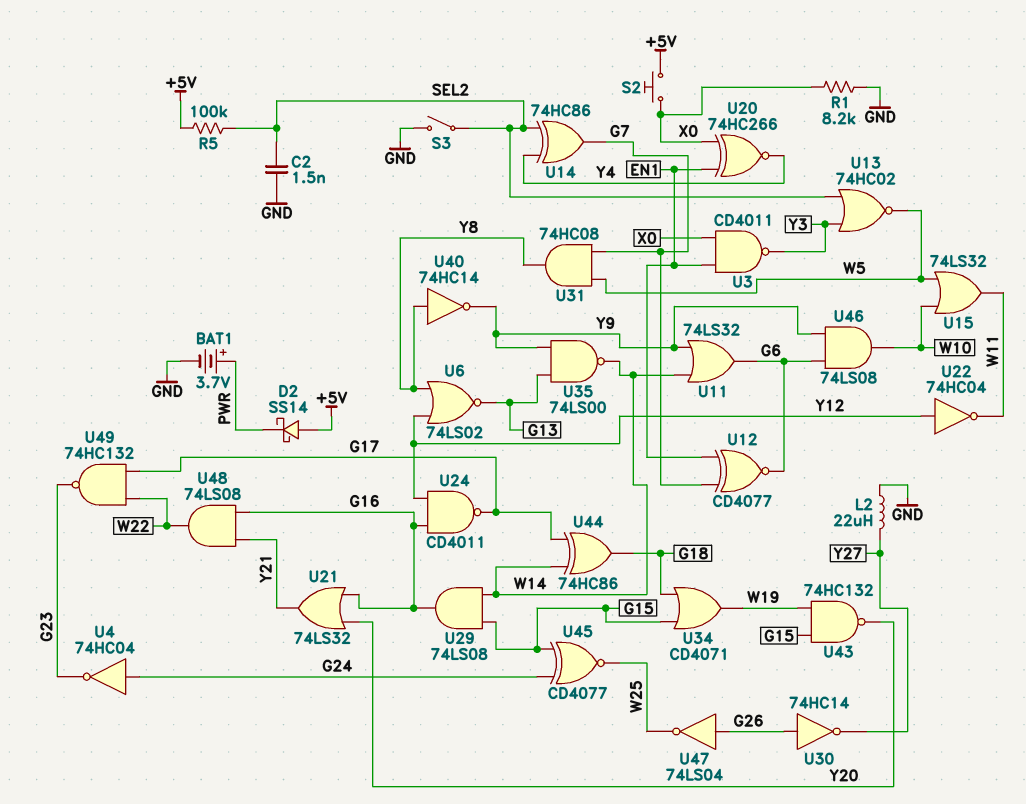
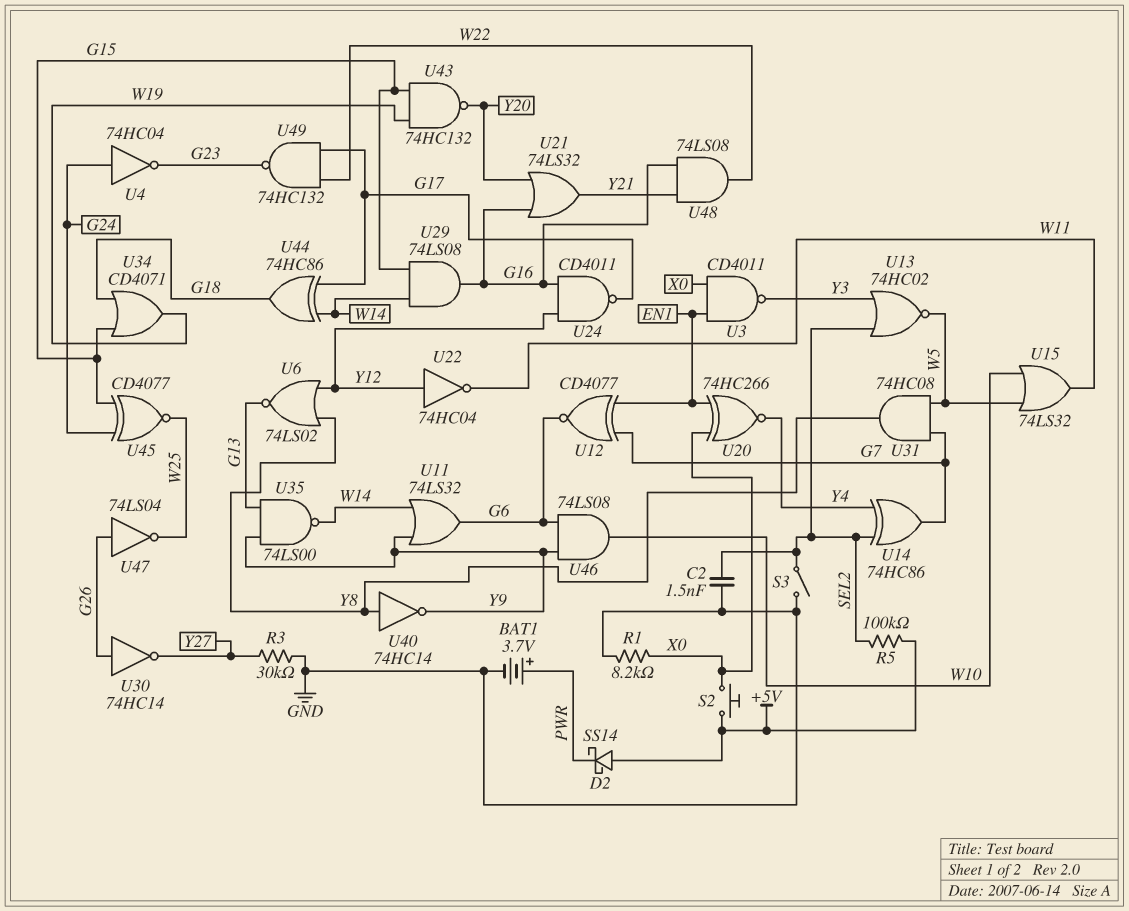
L2: 22uH (GND, Y27) -> none
R3: none -> 30k (GND, Y27)

